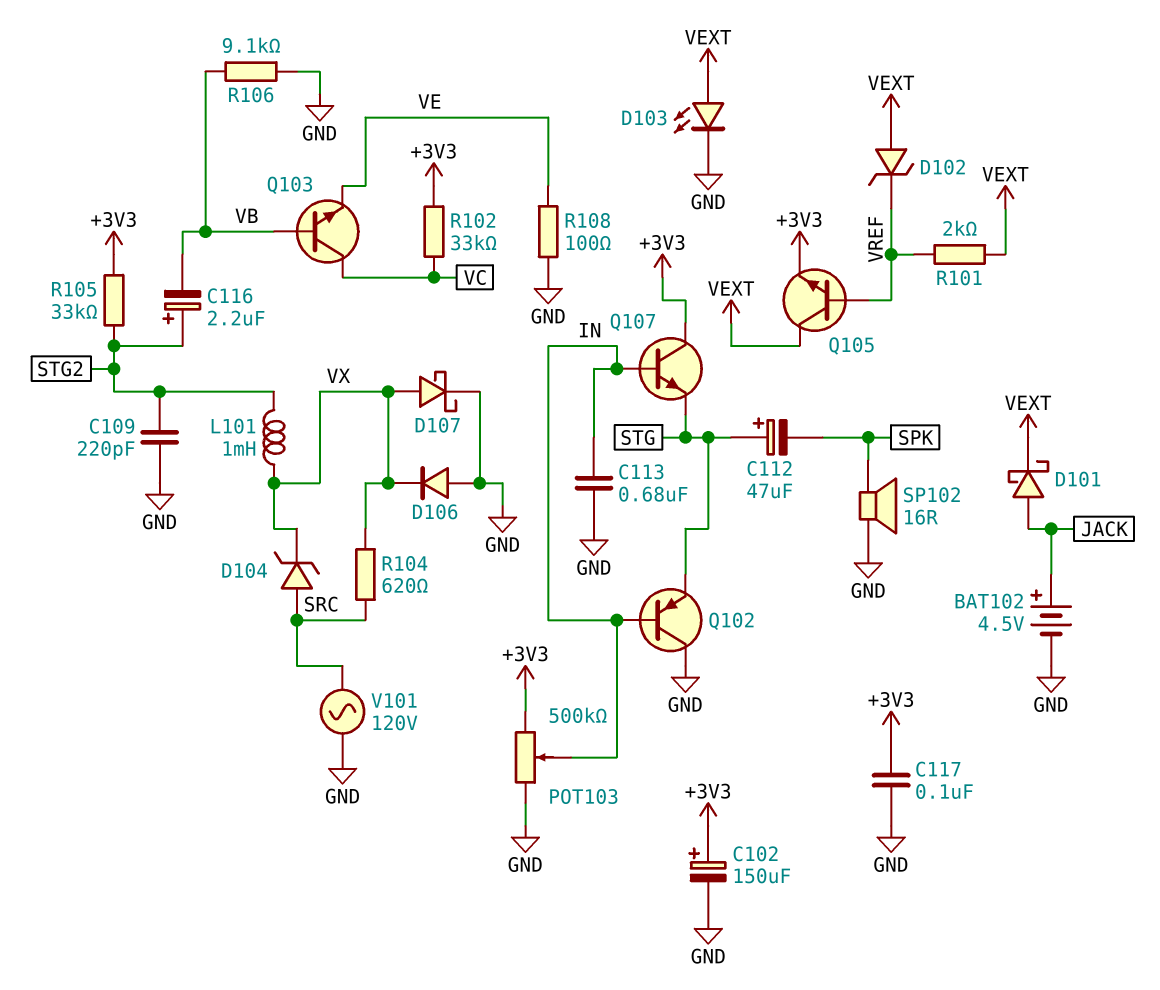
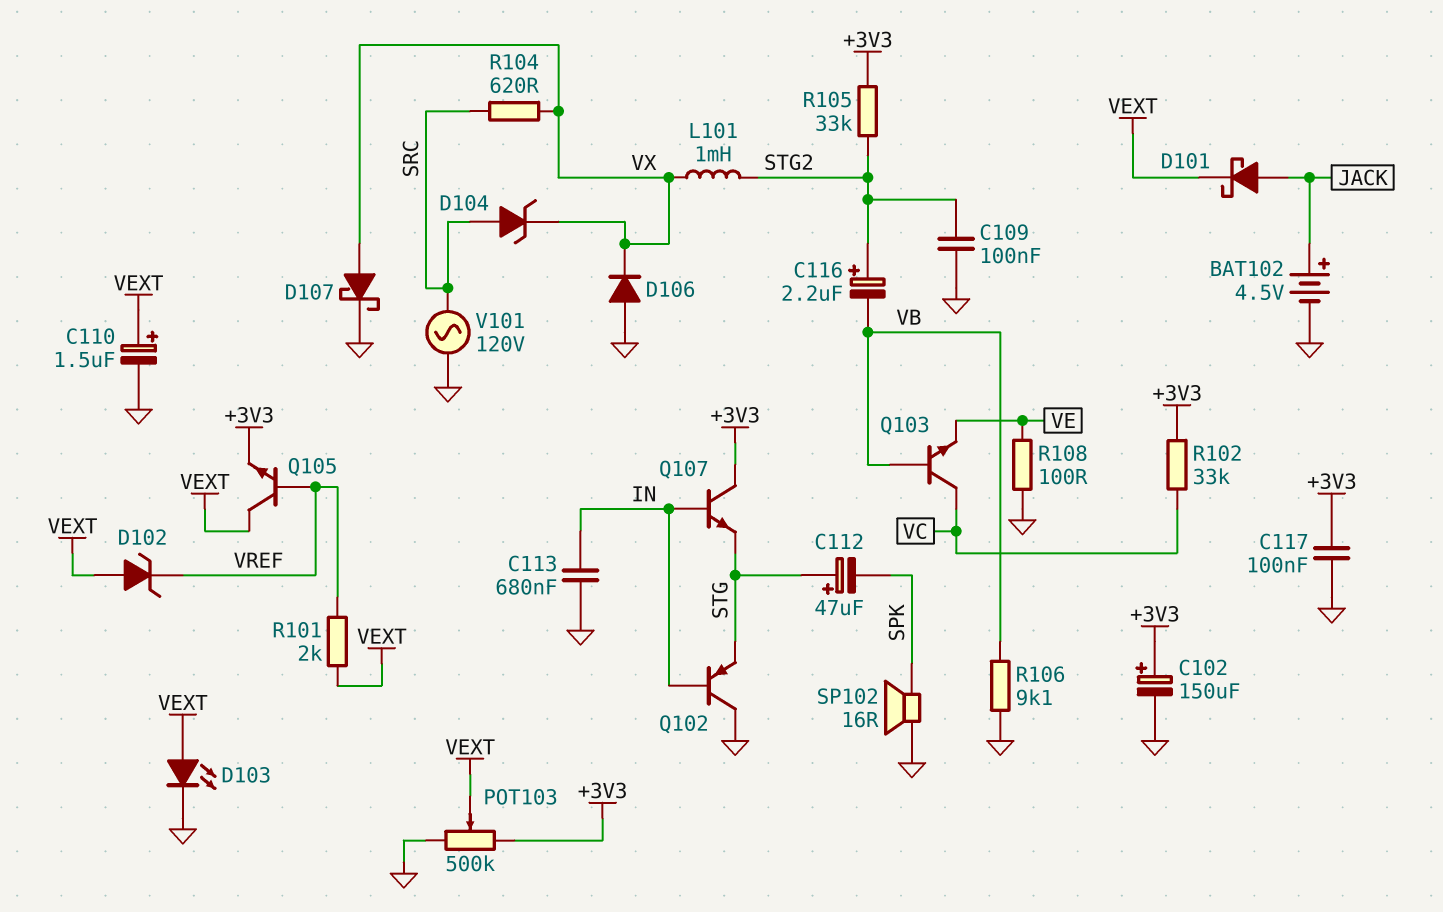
C109: 220pF (GND, STG2) -> 100nF (GND, STG2)
C110: none -> 1.5uF (plus VEXT, minus GND)
POT103: 500k (+3V3, GND, wiper IN) -> 500k (+3V3, GND, wiper VEXT)

